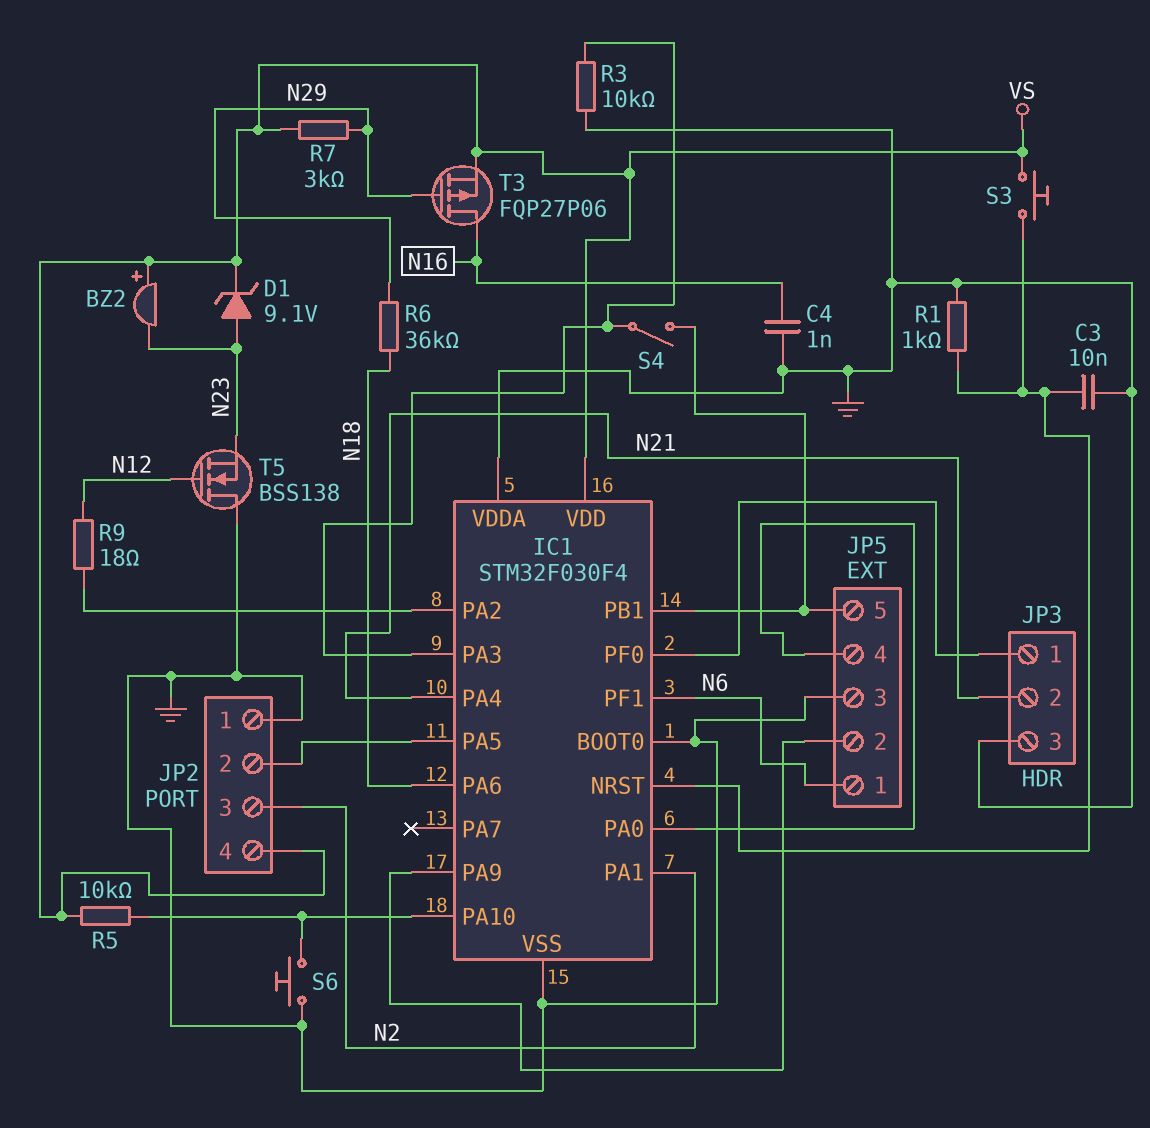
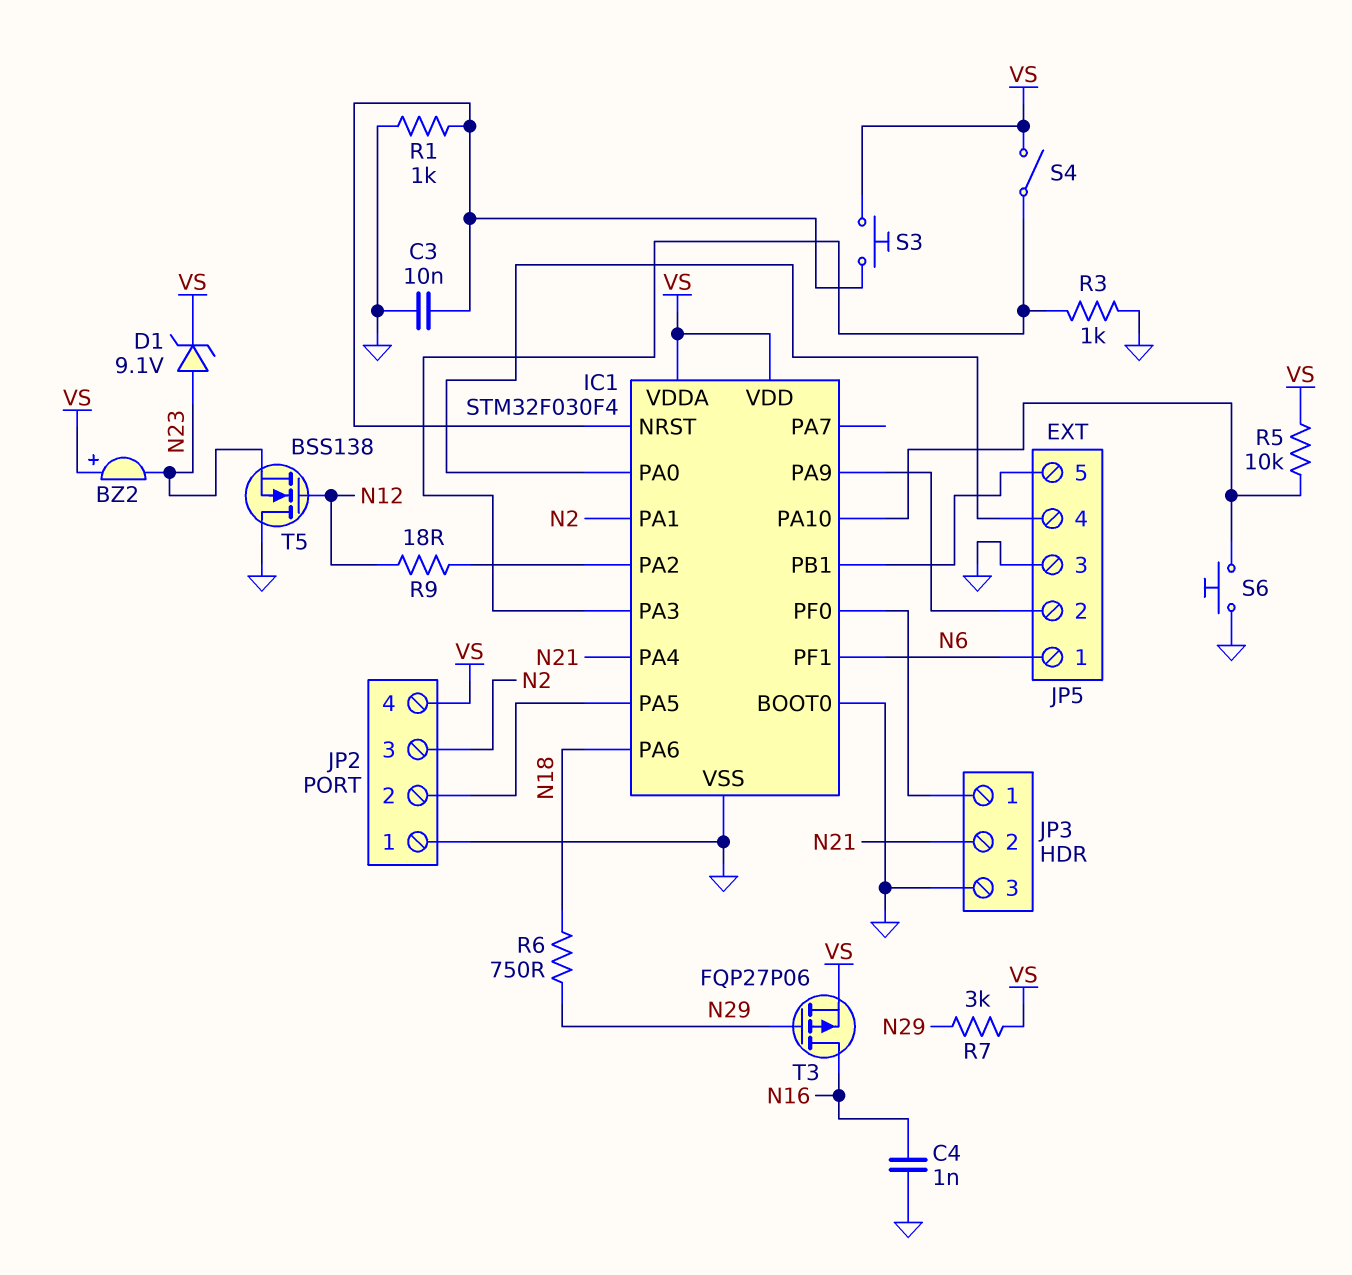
IC1 pin VDDA: GND -> VS
R3: 10k (GND, IC1/PA3) -> 1k (GND, IC1/PA3)
R6: 36k (N18, N29) -> 750 (N18, N29)
S4: switch (IC1/PA3, IC1/PB1) -> switch (IC1/PA3, VS)

